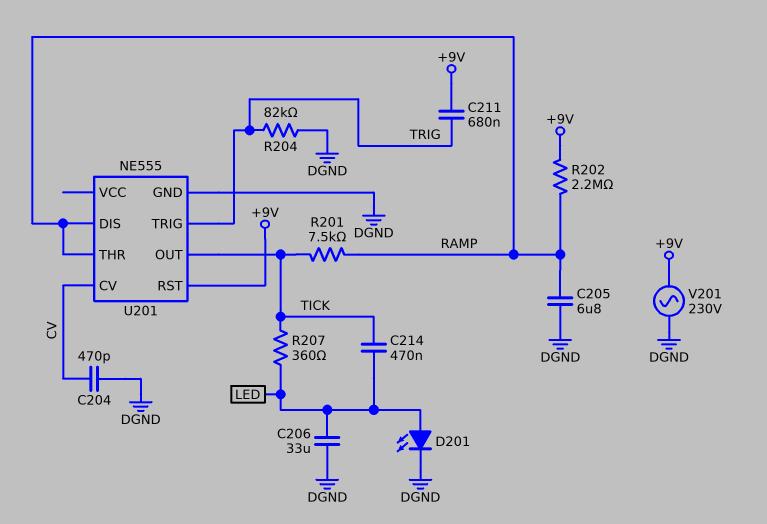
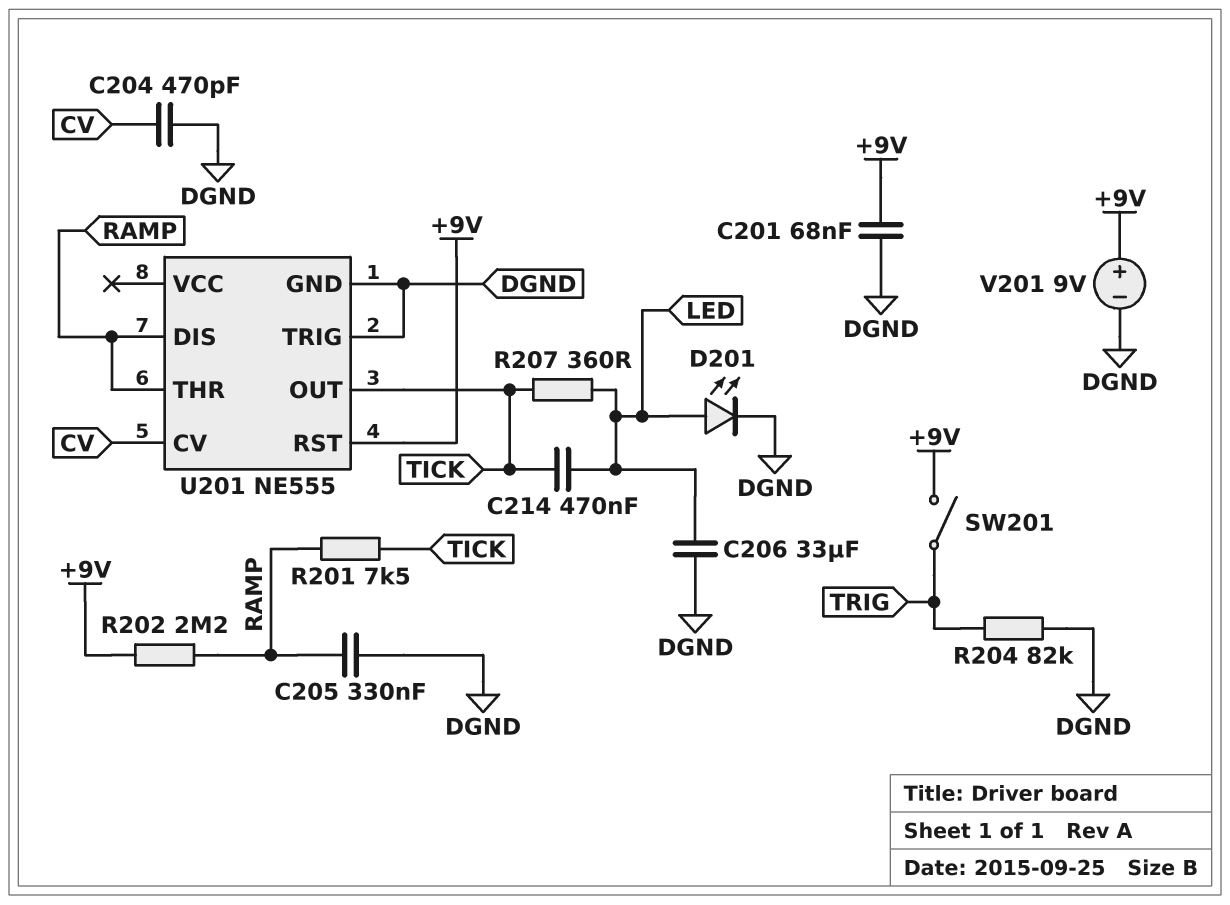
C201: none -> 68nF (+9V, DGND)
C205: 6.8uF (DGND, RAMP) -> 330nF (DGND, RAMP)
C211: 680nF (+9V, TRIG) -> none
SW201: none -> switch (+9V, TRIG)
U201 pin TRIG: TRIG -> DGND
V201: AC 230V (+9V, DGND) -> 9V (plus +9V, minus DGND)

